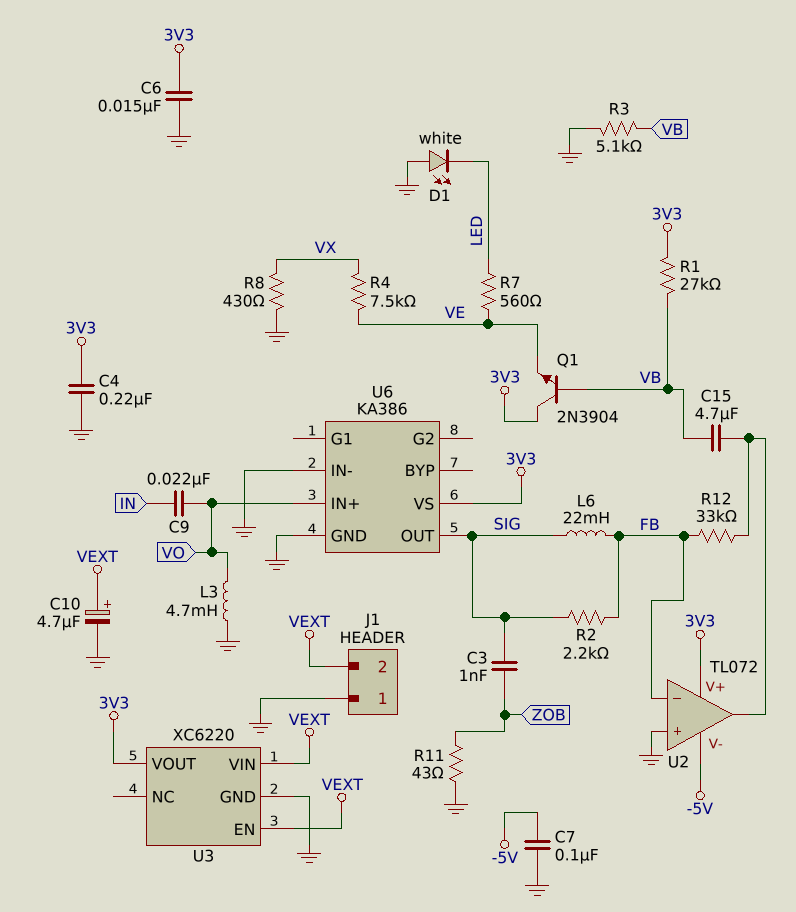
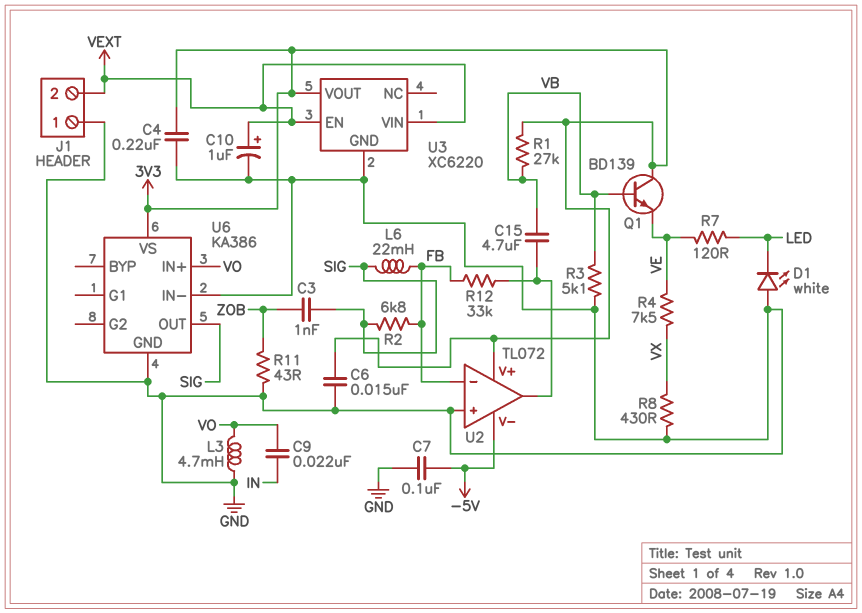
C10: 4.7uF (plus VEXT, minus GND) -> 1uF (plus VEXT, minus GND)
Q1: NPN 2N3904 (B VB, C 3V3, E VE) -> NPN BD139 (B VB, C 3V3, E VE)
R2: 2.2k (FB, SIG) -> 6.8k (FB, SIG)
R7: 560 (LED, VE) -> 120 (LED, VE)

